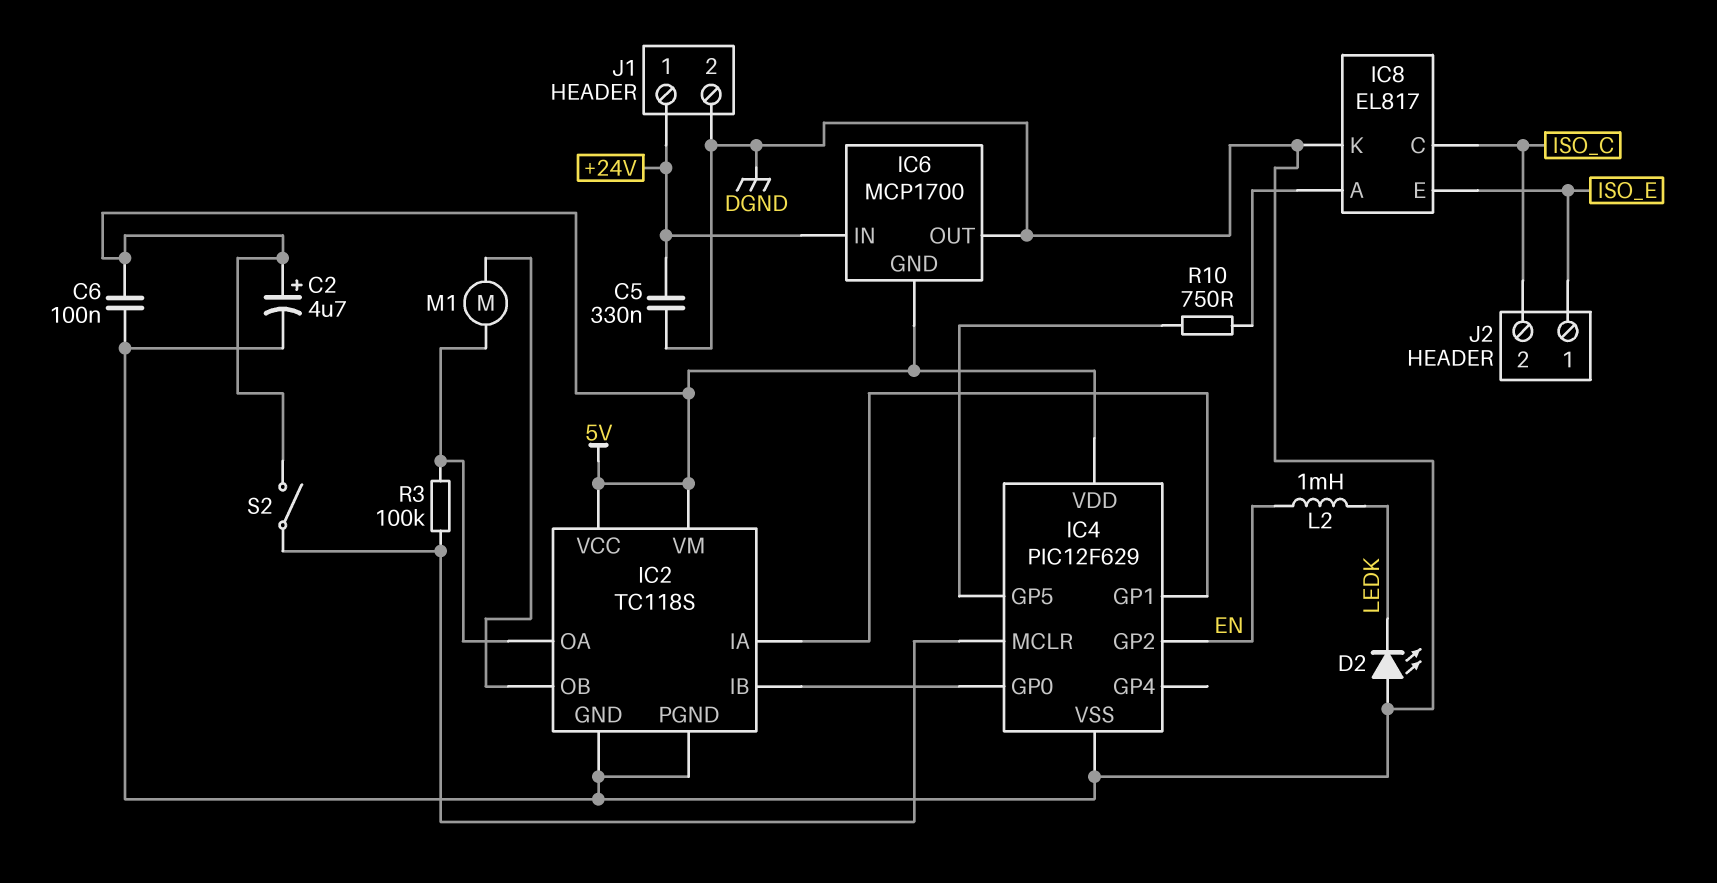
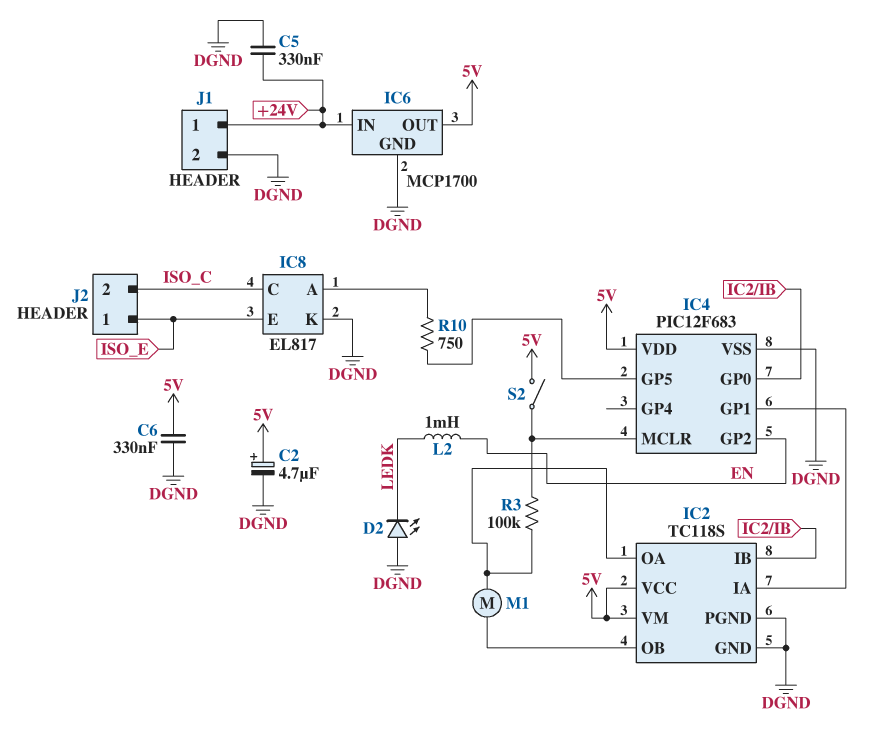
C6: 100nF (5V, DGND) -> 330nF (5V, DGND)
IC4: PIC12F629 -> PIC12F683
IC6 pin GND: 5V -> DGND
IC6 pin OUT: DGND -> 5V

